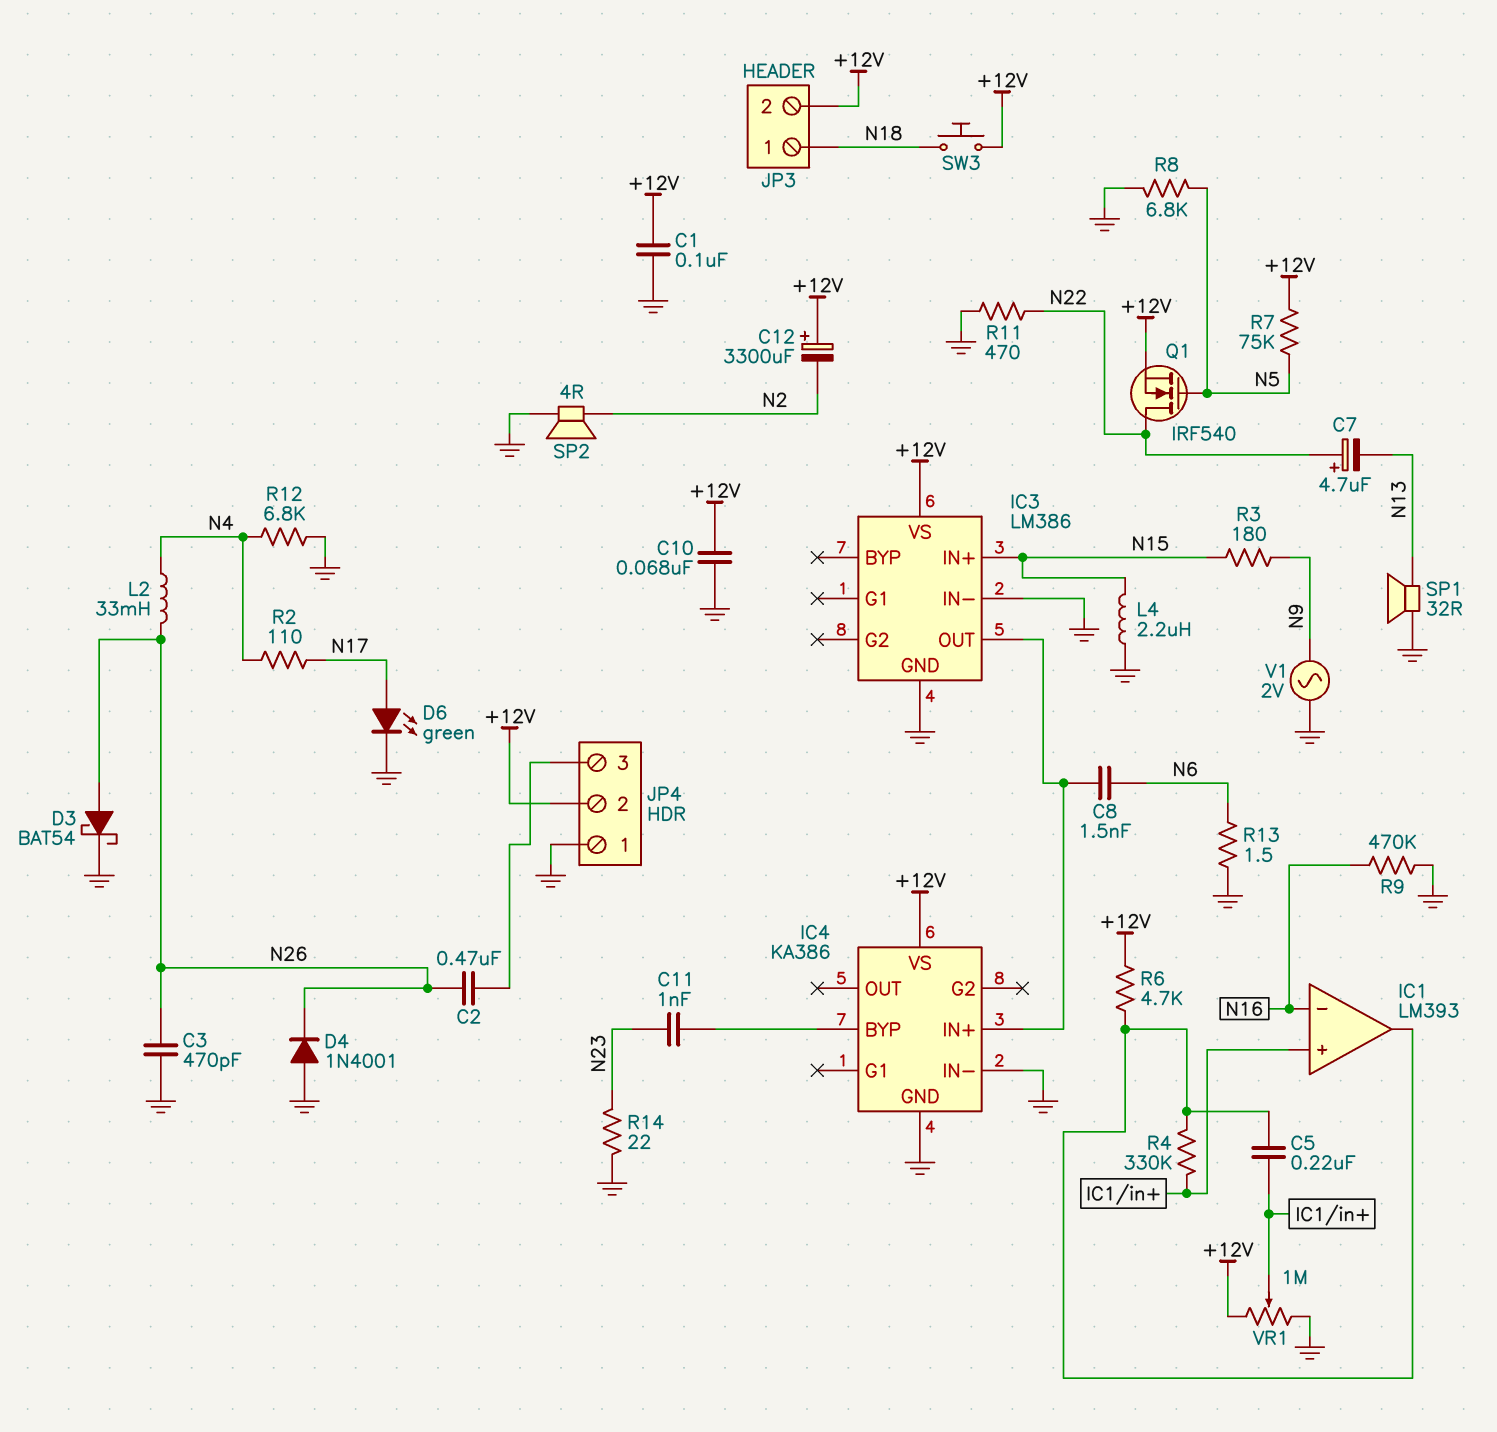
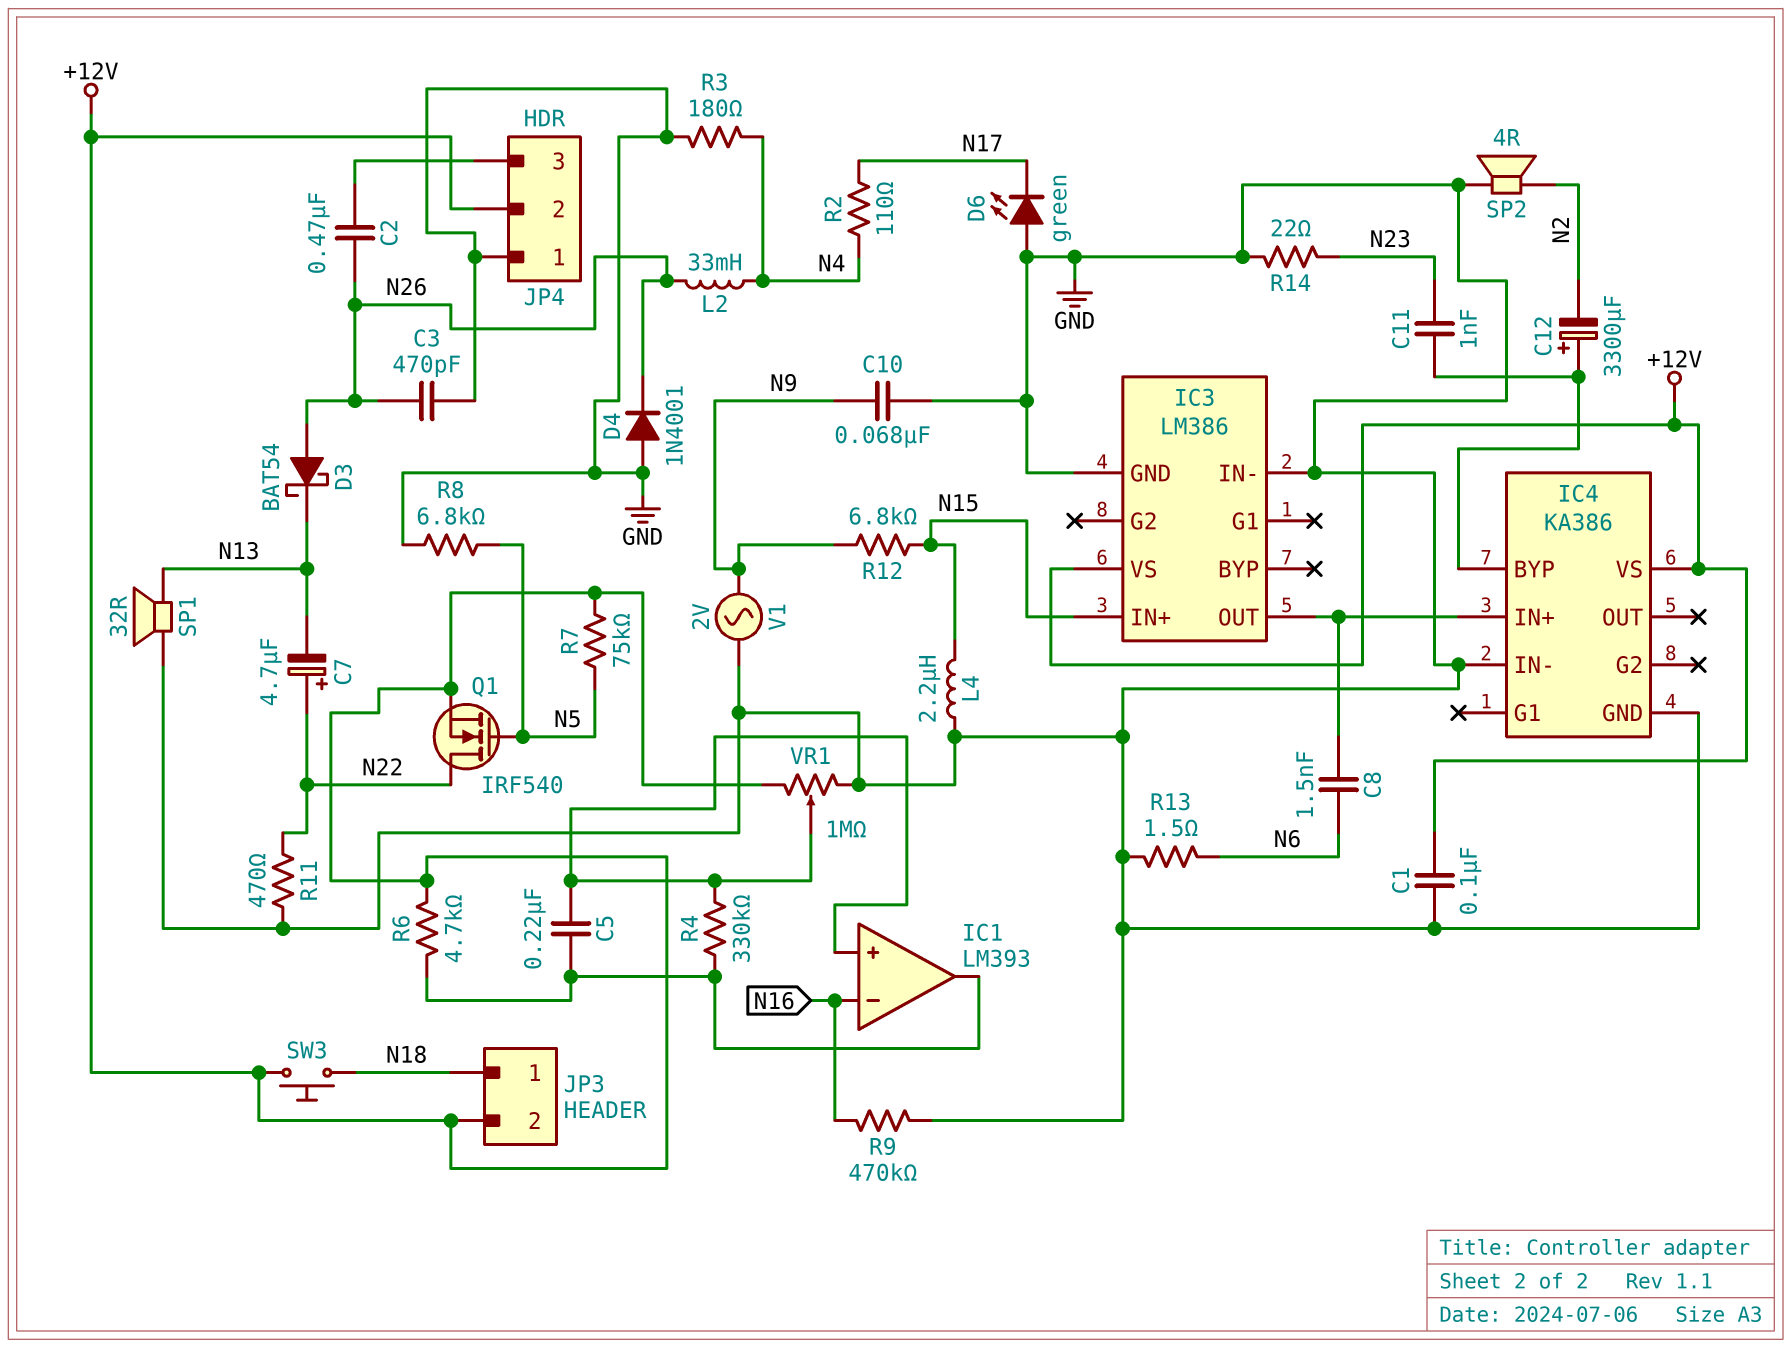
C10: 68nF (+12V, GND) -> 68nF (GND, N9)
C12: 3300uF (plus +12V, minus N2) -> 3300uF (plus IC4/BYP, minus N2)
D3: schottky BAT54 (A N26, K GND) -> schottky BAT54 (A N26, K N13)
D6: LED green (A N17, K GND) -> LED green (A GND, K N17)
R3: 180 (N9, N15) -> 180 (GND, N4)
R12: 6.8k (GND, N4) -> 6.8k (N9, N15)

